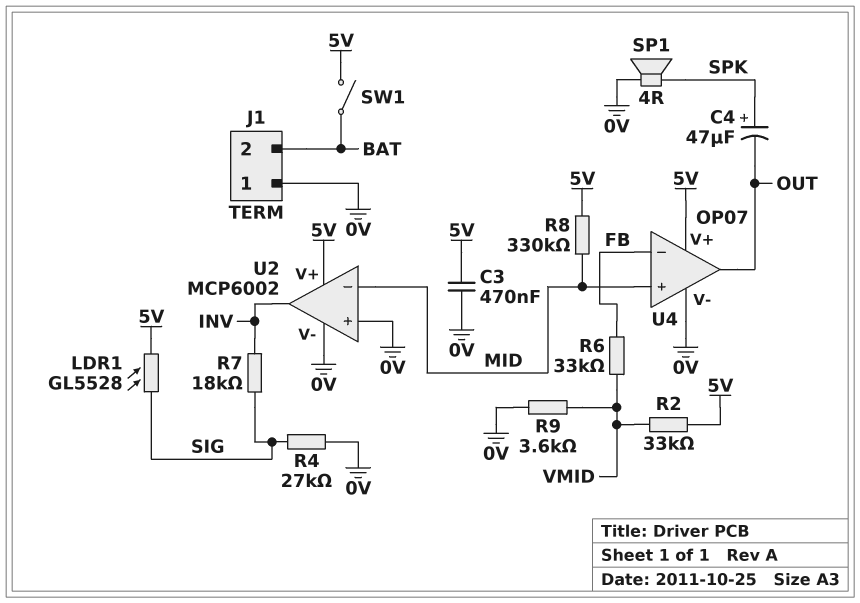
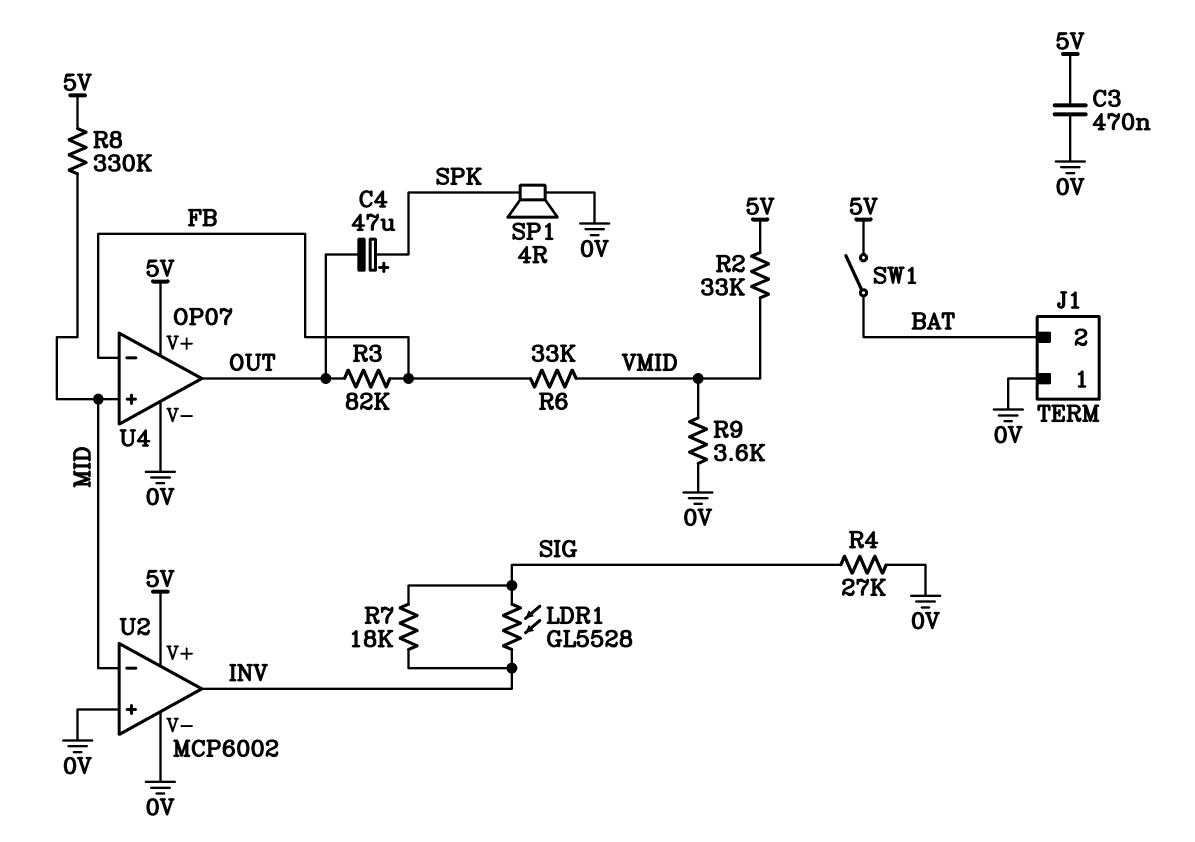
LDR1: GL5528 (5V, SIG) -> GL5528 (INV, SIG)
R3: none -> 82k (FB, OUT)

